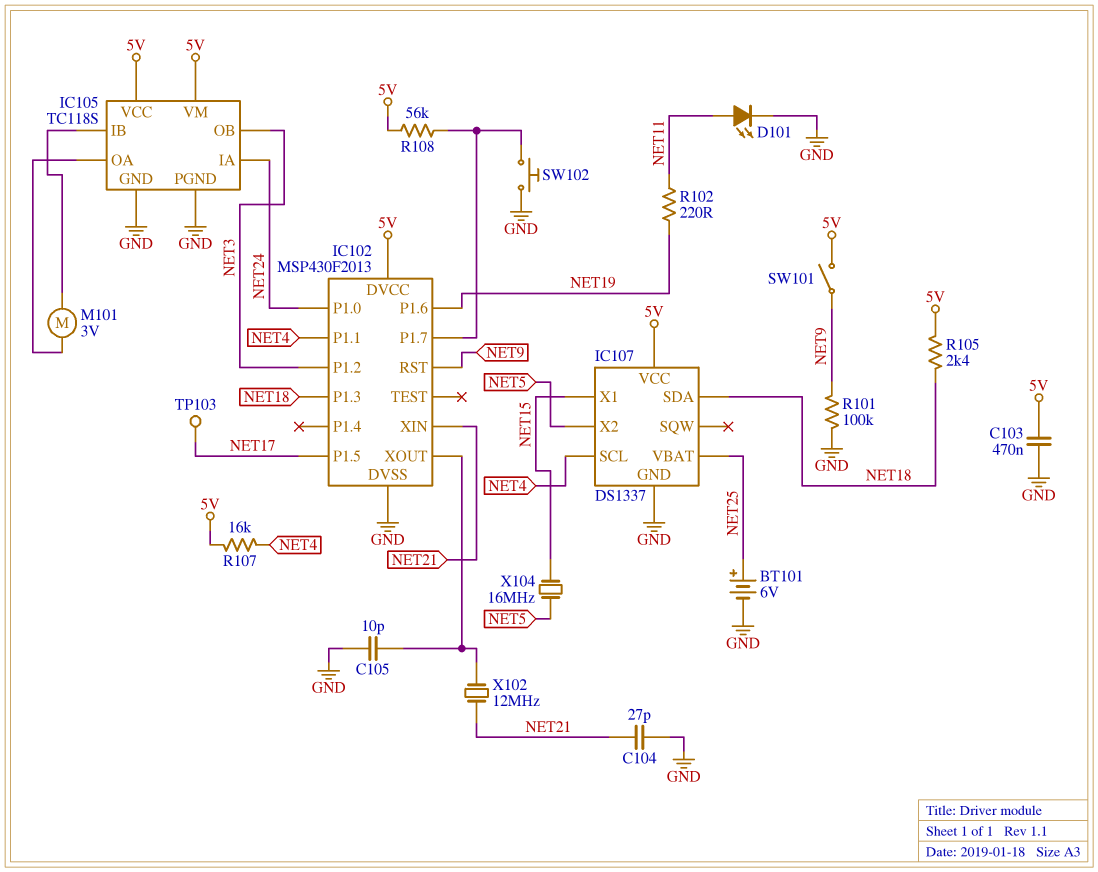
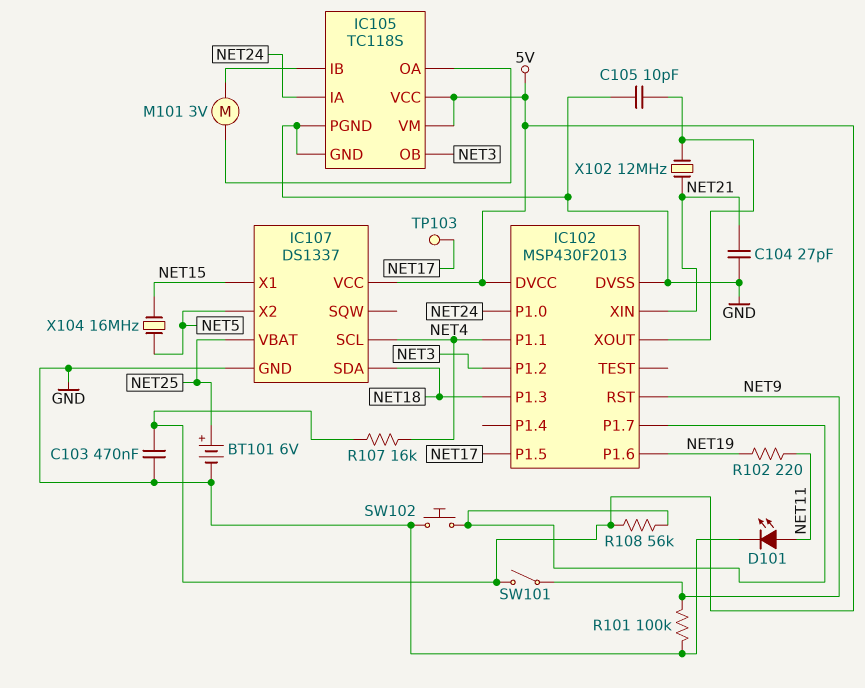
R105: 2.4k (5V, NET18) -> none

